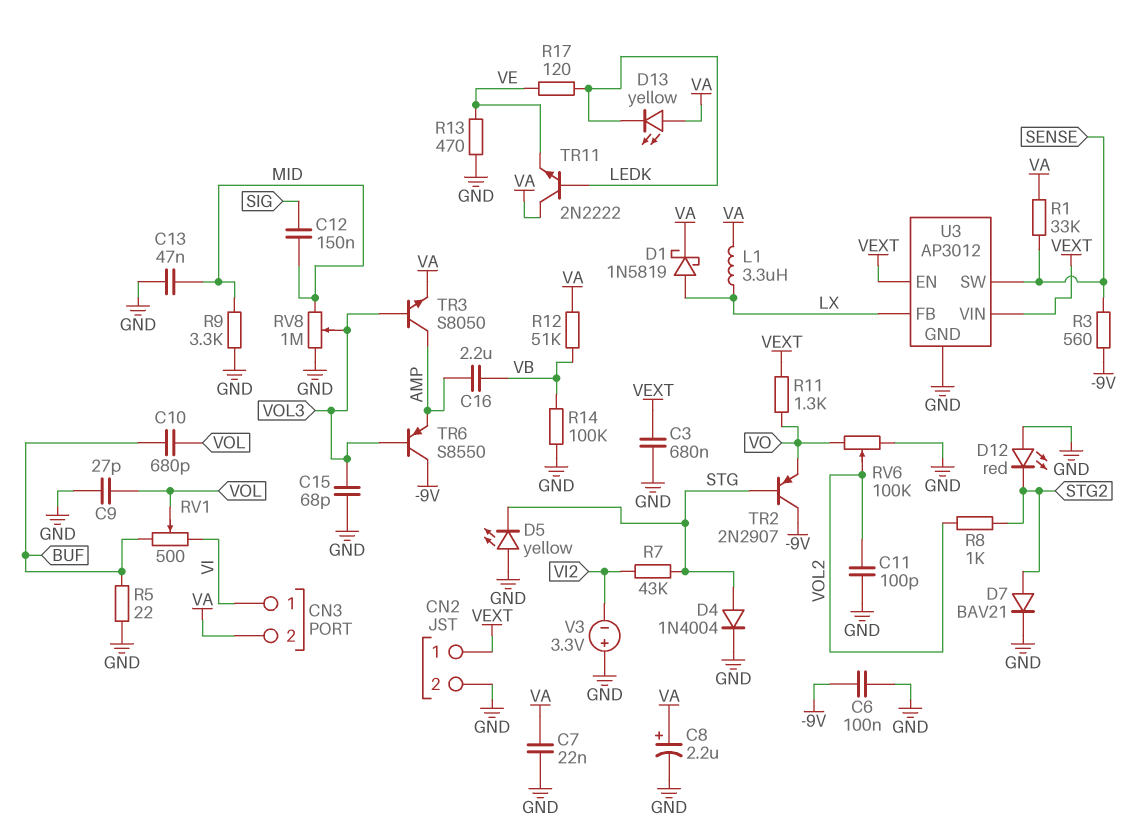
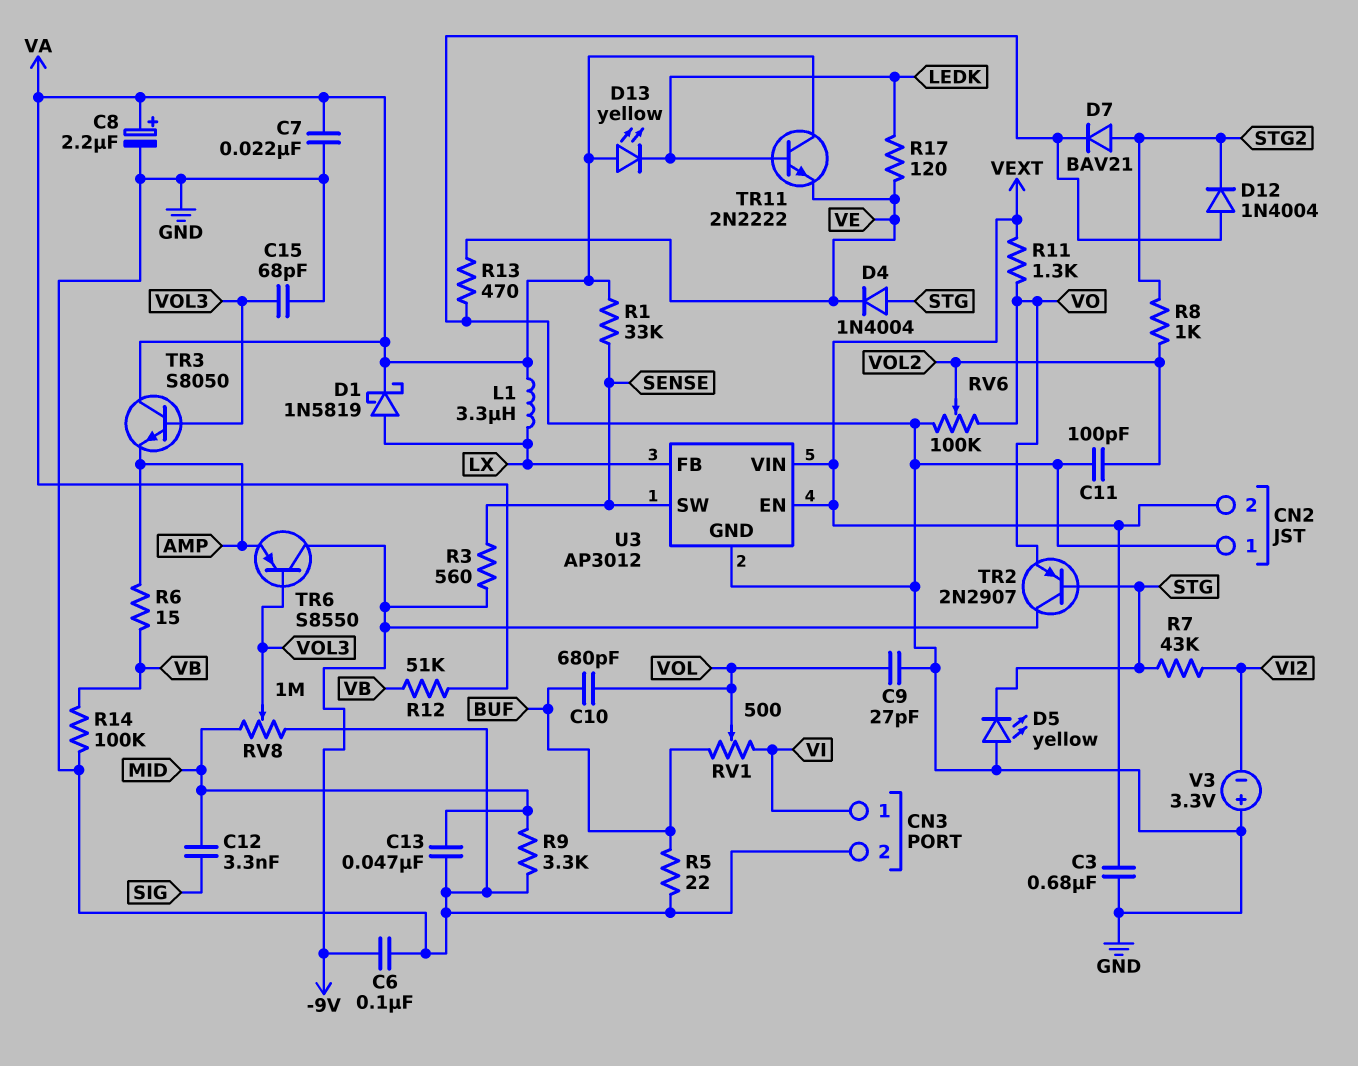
C12: 150nF (MID, SIG) -> 3.3nF (MID, SIG)
C16: 2.2uF (AMP, VB) -> none
CN2 pin 1: VEXT -> GND
CN2 pin 2: GND -> VEXT
CN3 pin 2: VA -> GND
D4: diode 1N4004 (A STG, K GND) -> diode 1N4004 (A STG, K VE)
D12: LED red (A GND, K STG2) -> diode 1N4004 (A GND, K STG2)
R6: none -> 15 (AMP, VB)
TR3: NPN S8050 (B VOL3, C AMP, E VA) -> NPN S8050 (B VOL3, C VA, E AMP)

